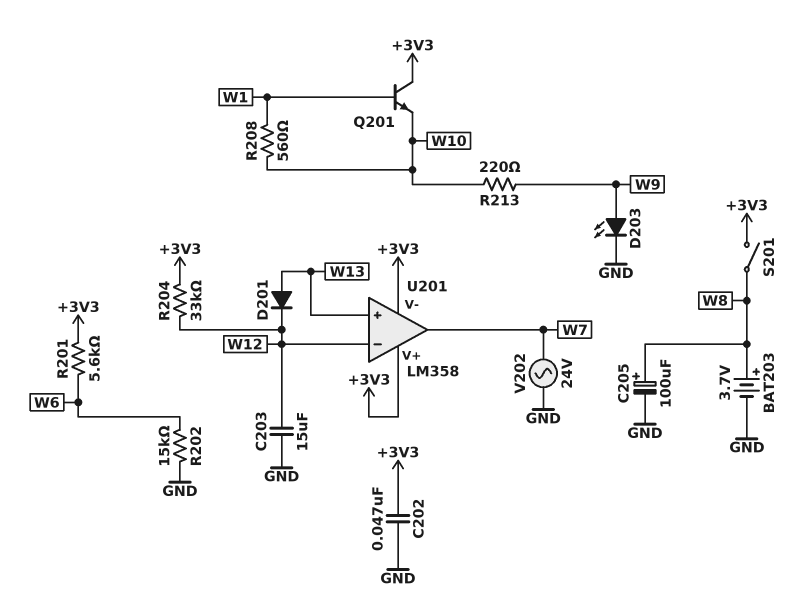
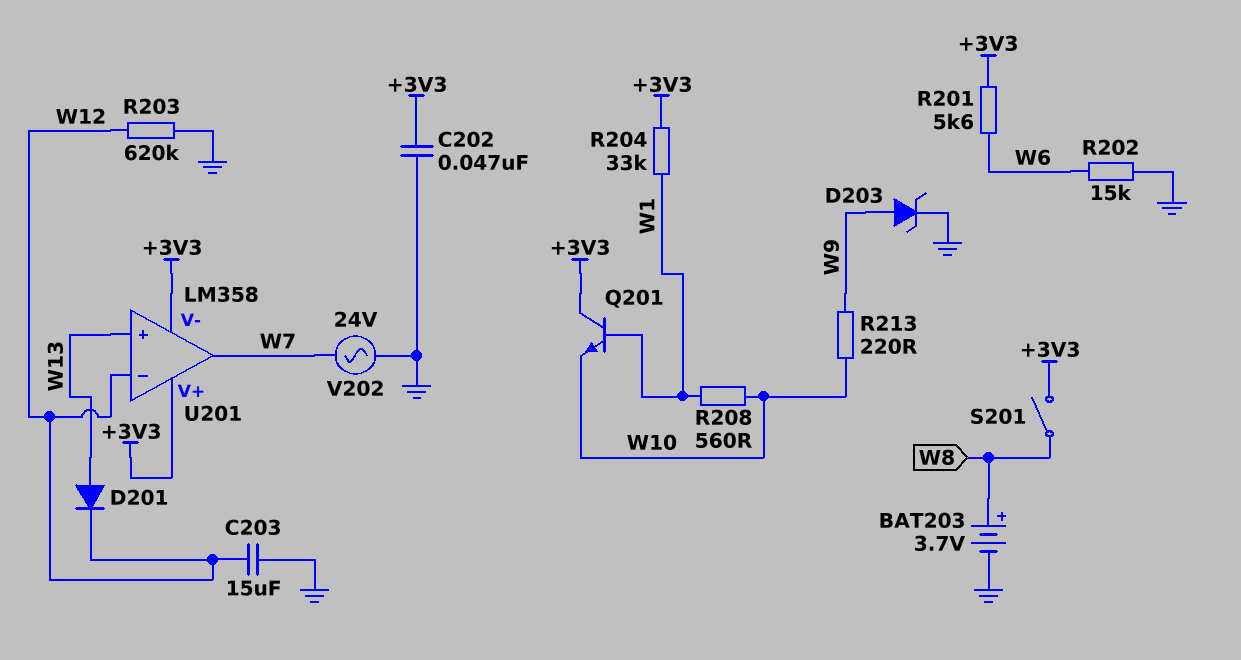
C205: 100uF (plus W8, minus GND) -> none
D203: LED (A W9, K GND) -> zener (A W9, K GND)
R203: none -> 620k (GND, W12)
R204: 33k (+3V3, W12) -> 33k (+3V3, W1)

